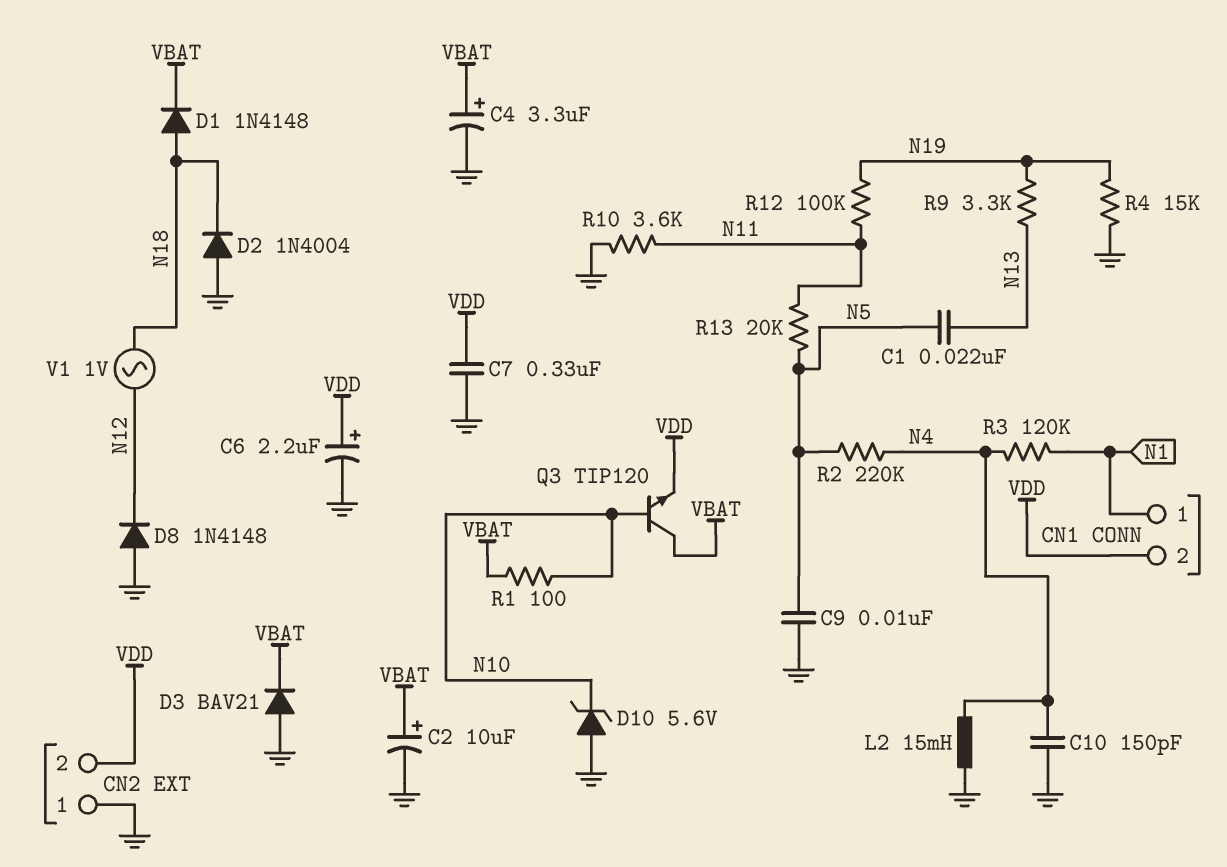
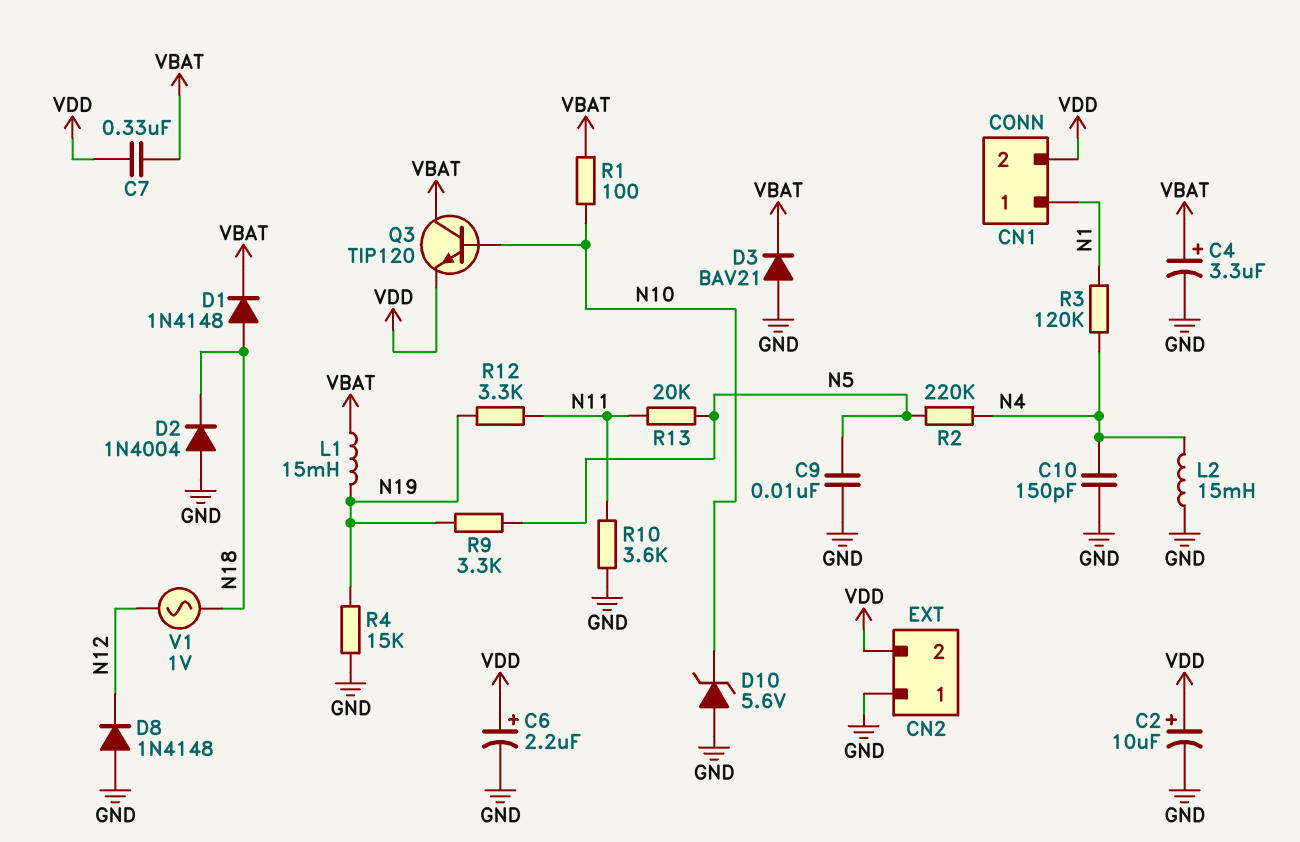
C1: 22nF (N5, N13) -> none
C2: 10uF (plus VBAT, minus GND) -> 10uF (plus VDD, minus GND)
C7: 330nF (GND, VDD) -> 330nF (VBAT, VDD)
L1: none -> 15mH (N19, VBAT)
R9: 3.3k (N13, N19) -> 3.3k (N5, N19)
R12: 100k (N11, N19) -> 3.3k (N11, N19)

